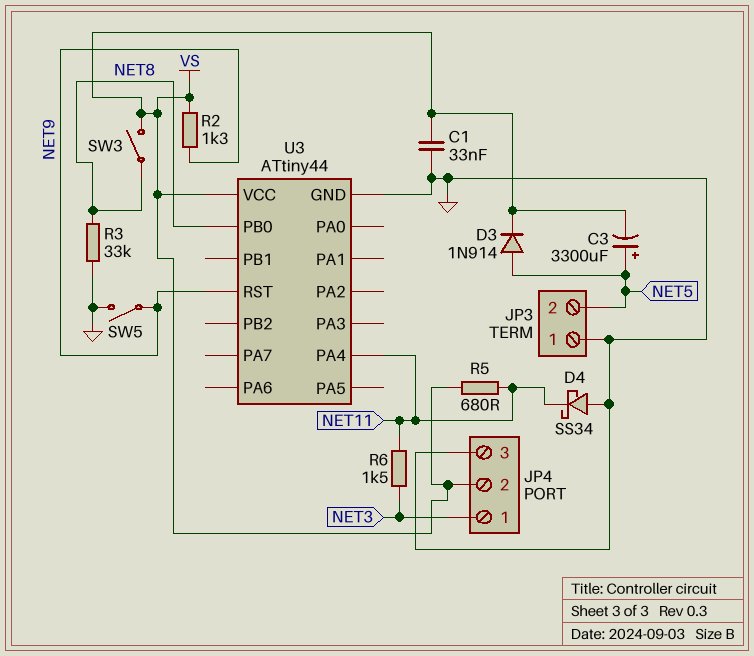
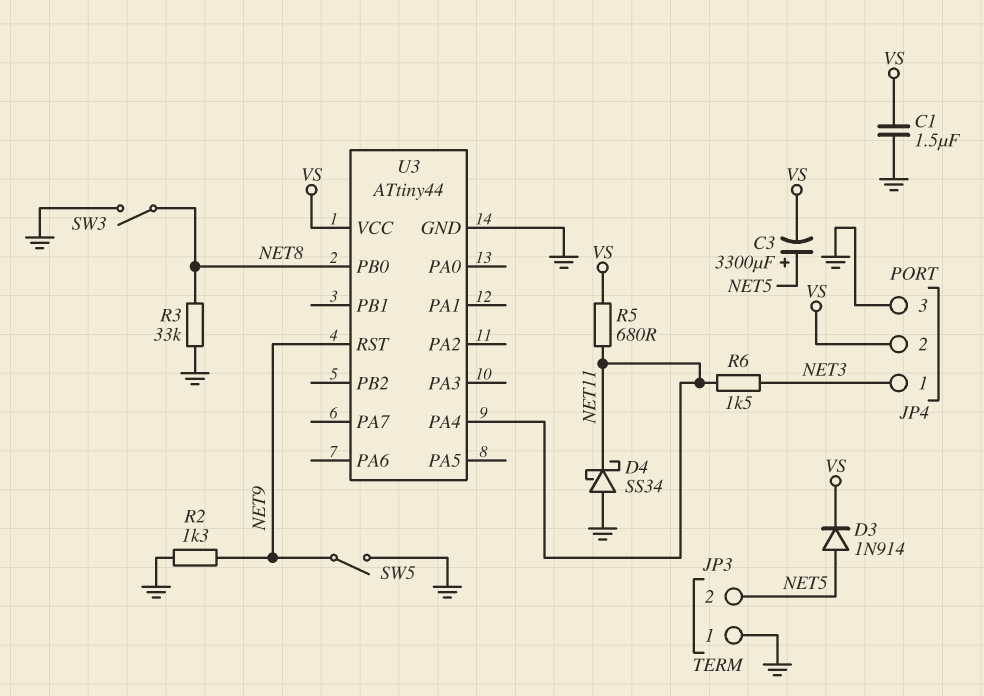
C1: 33nF (GND, VS) -> 1.5uF (GND, VS)
R2: 1.3k (NET9, VS) -> 1.3k (GND, NET9)
SW3: switch (NET8, VS) -> switch (GND, NET8)

